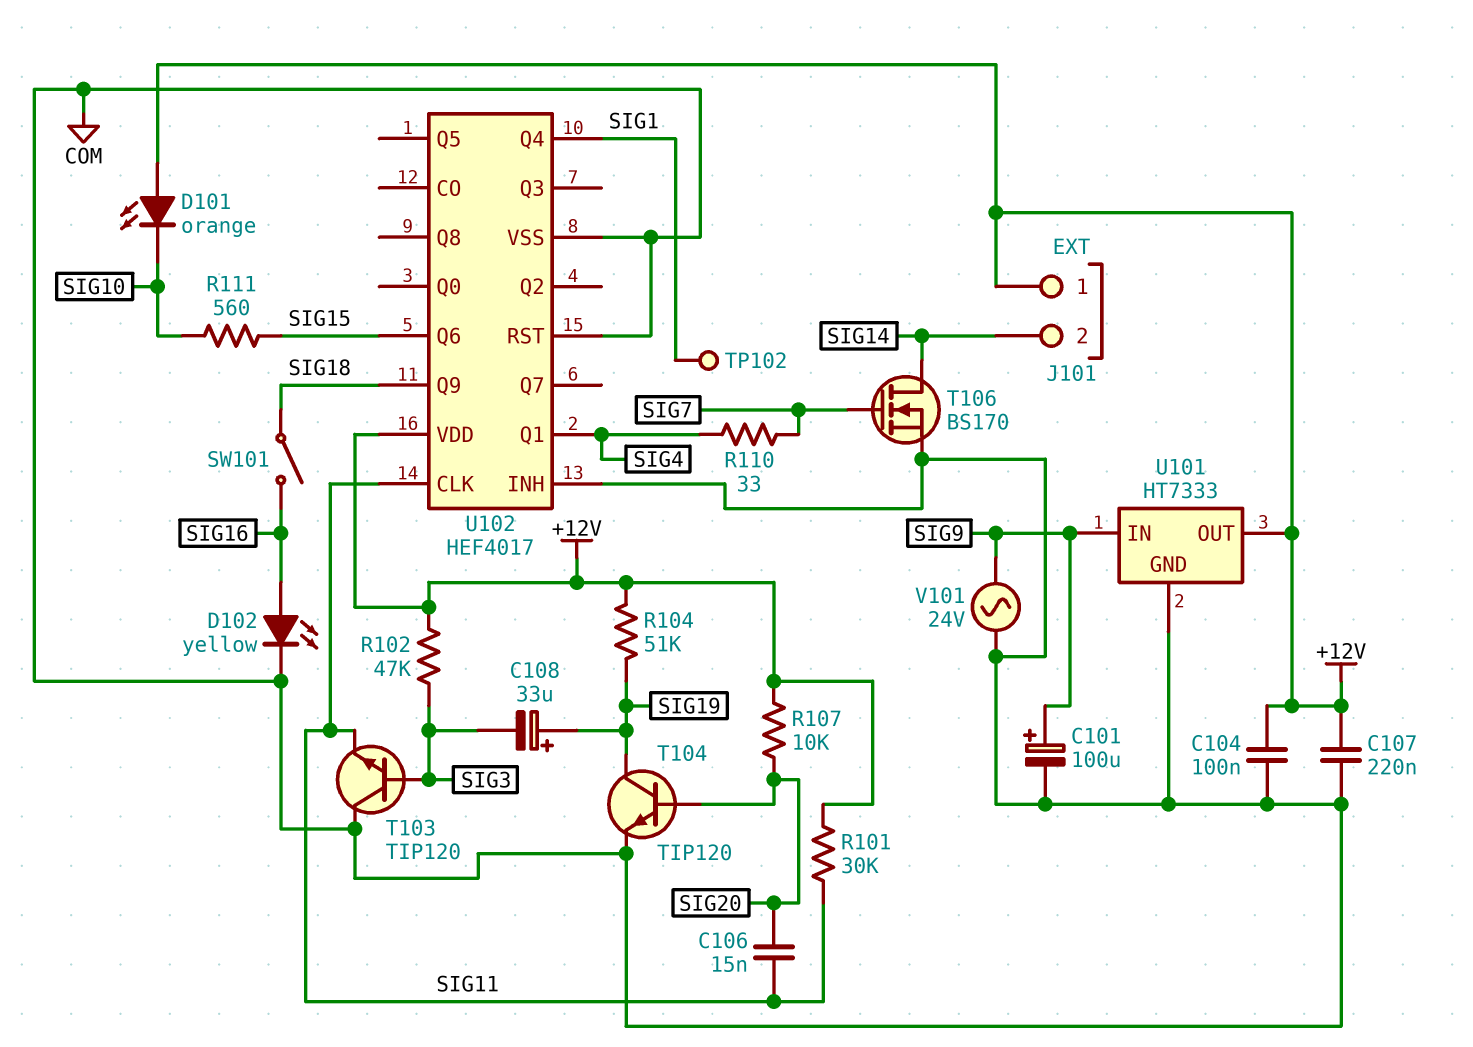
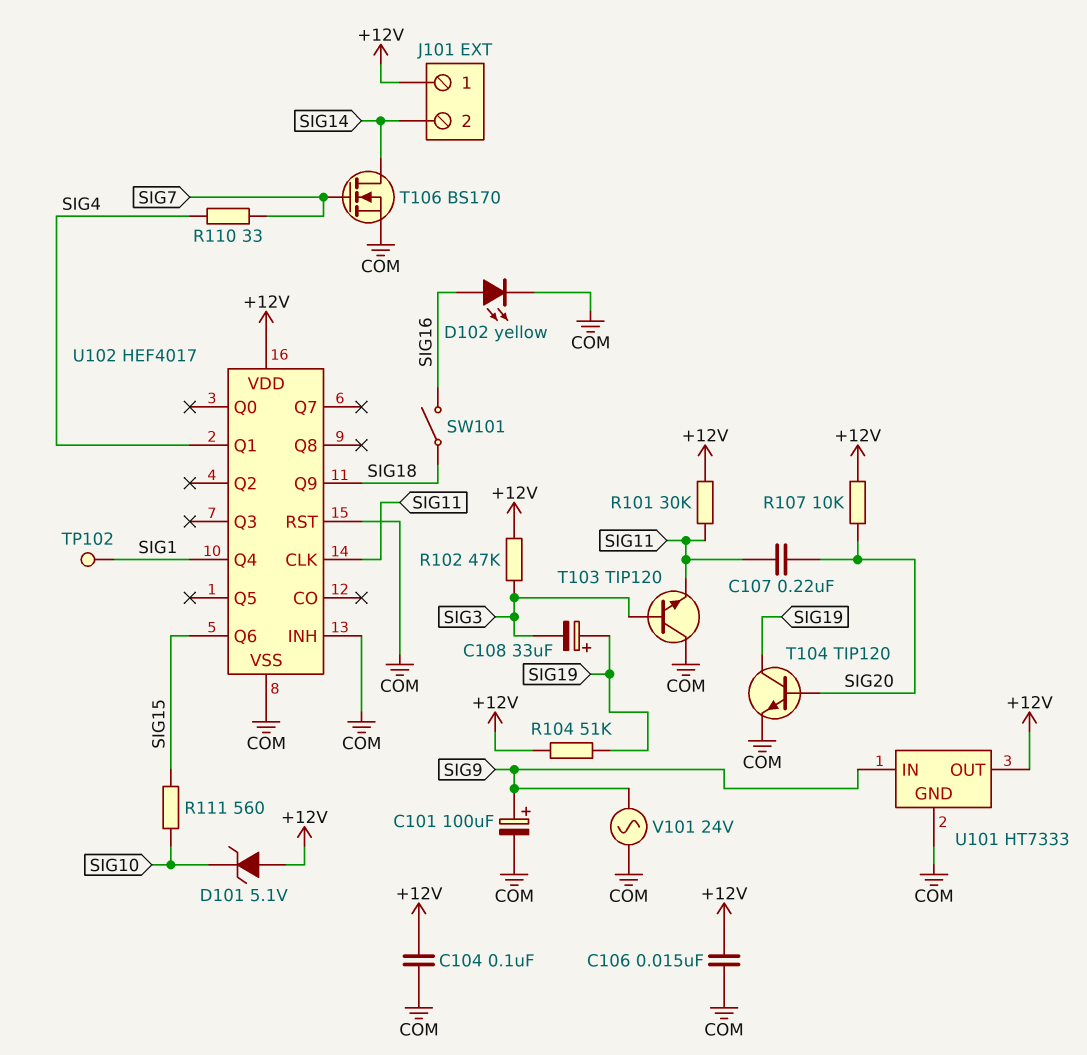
C106: 15nF (SIG11, SIG20) -> 15nF (+12V, COM)
C107: 220nF (+12V, COM) -> 220nF (SIG11, SIG20)
D101: LED orange (A +12V, K SIG10) -> zener 5.1V (A +12V, K SIG10)

